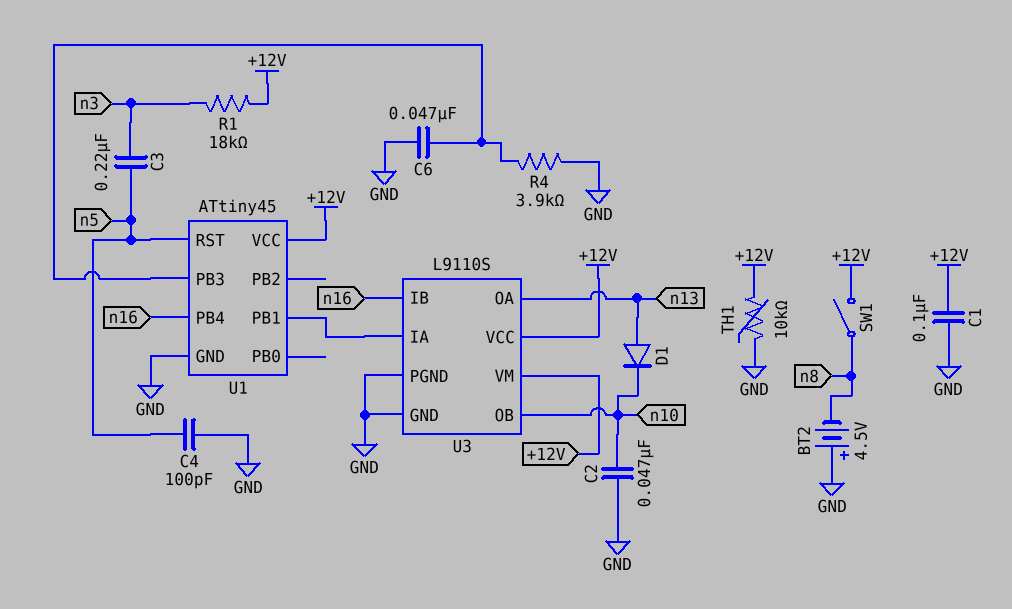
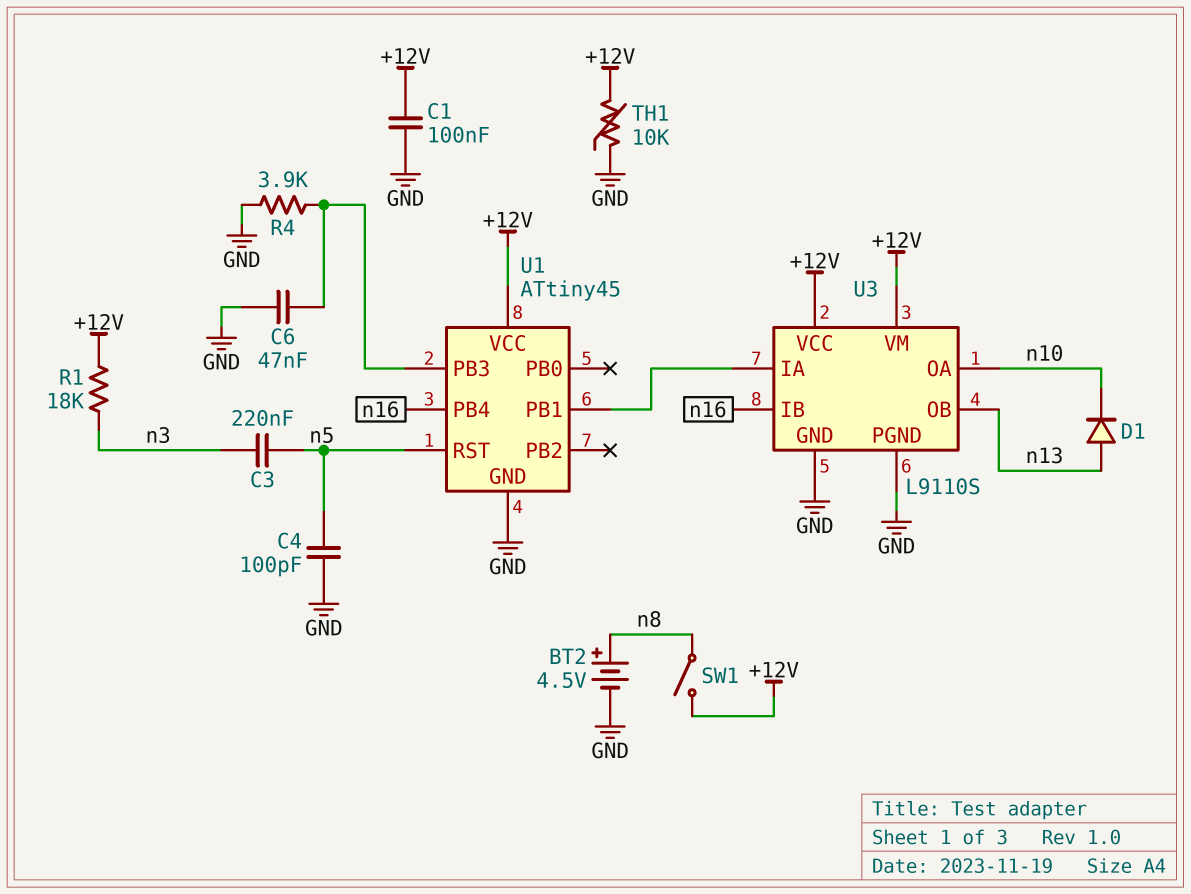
BT2: 4.5V (plus GND, minus n8) -> 4.5V (plus n8, minus GND)
C2: 47nF (GND, n10) -> none
U3 pin OA: n13 -> n10
U3 pin OB: n10 -> n13

